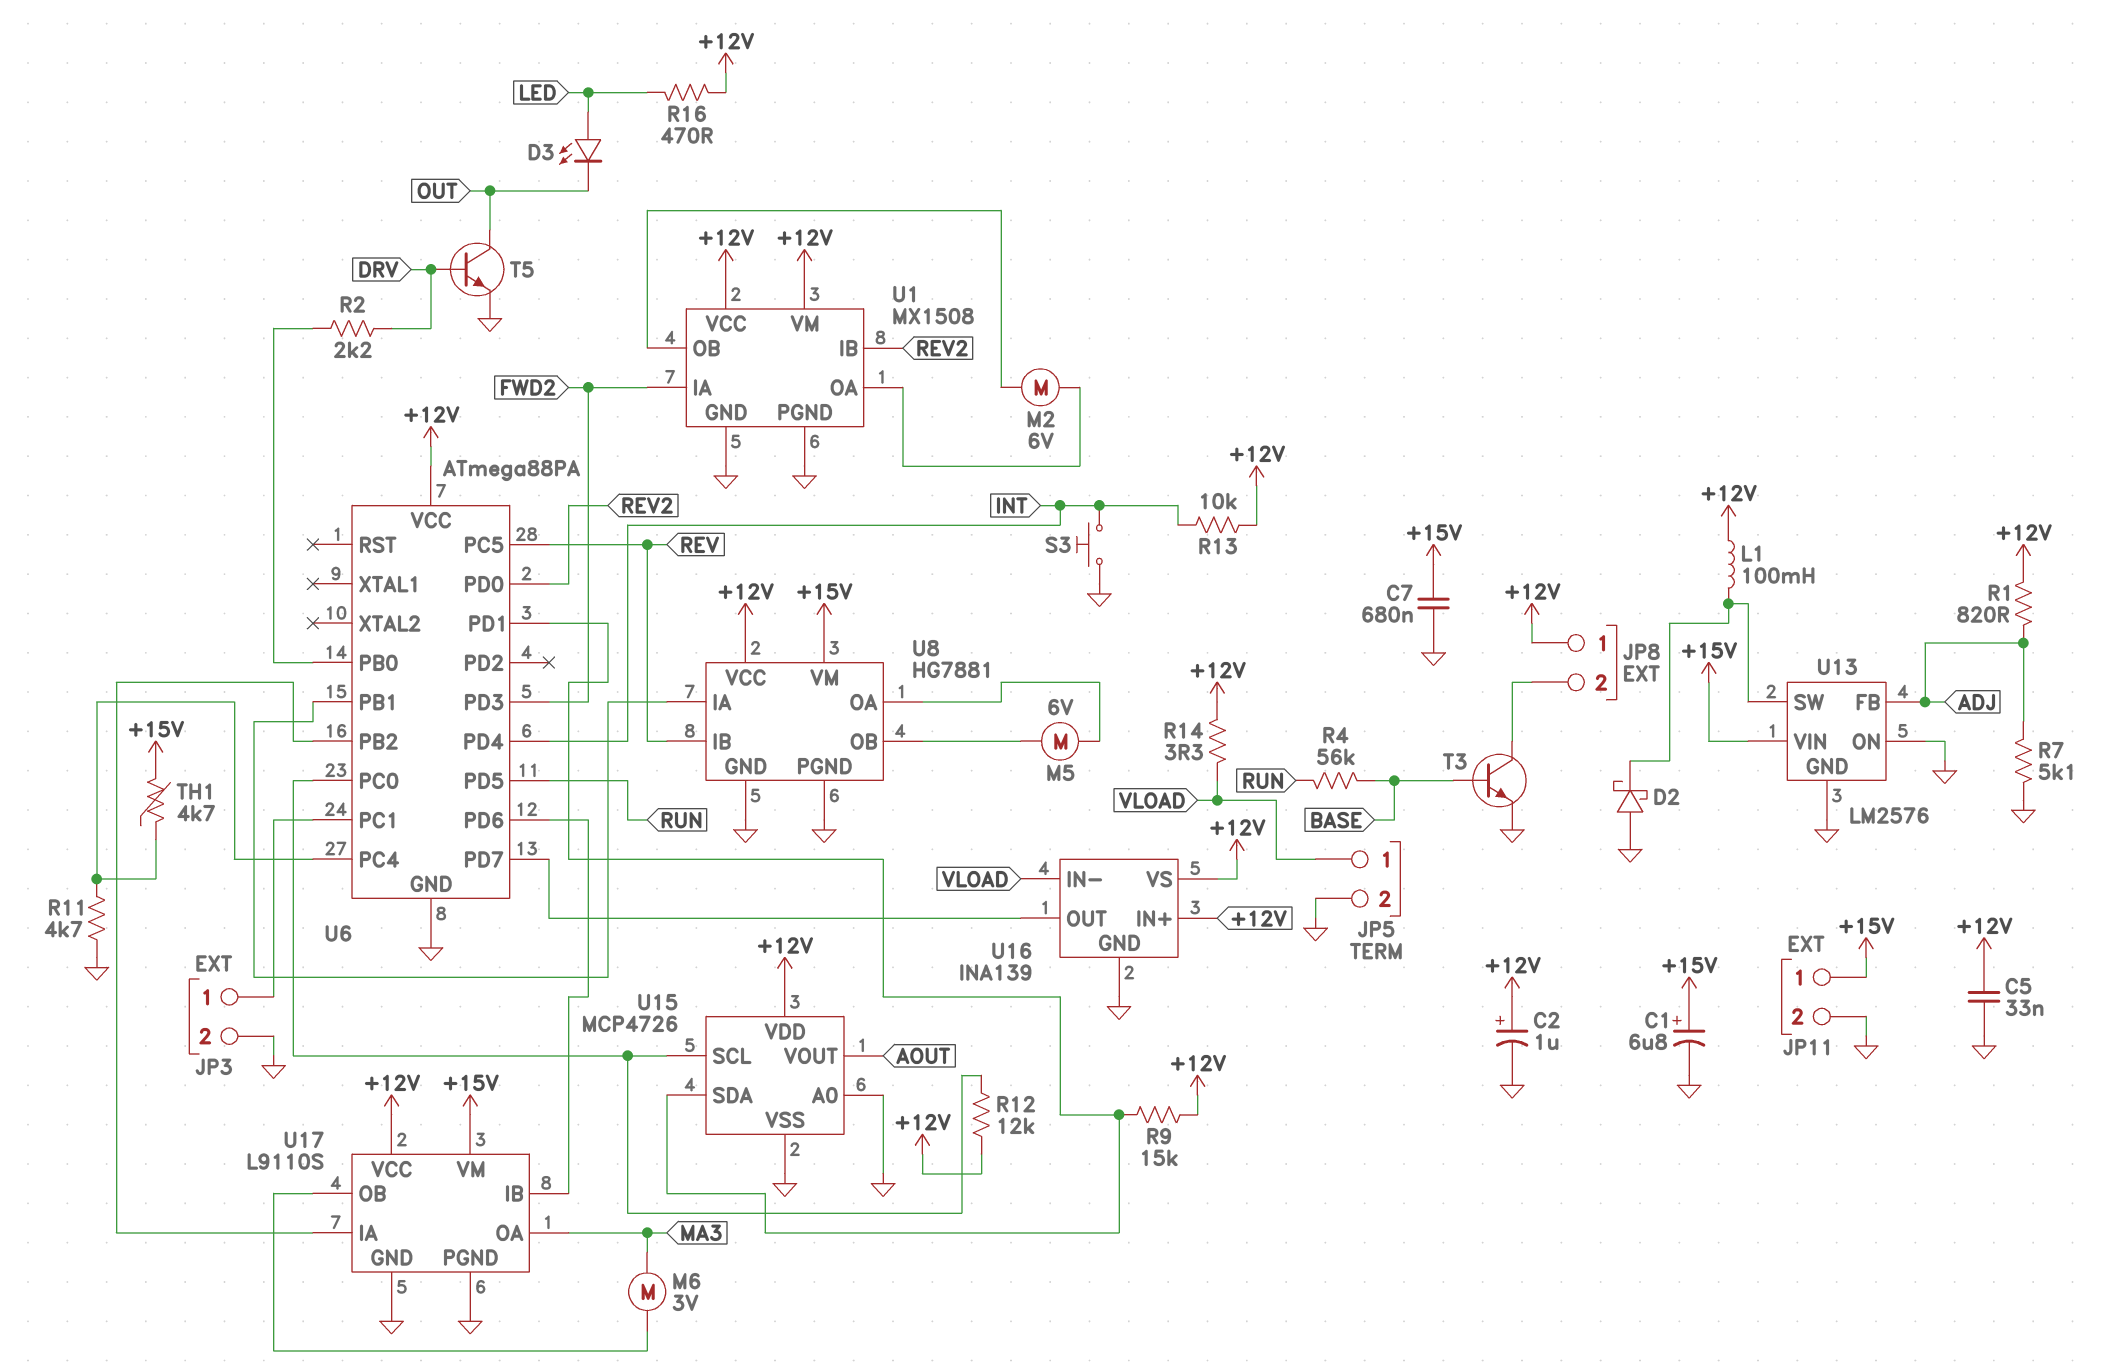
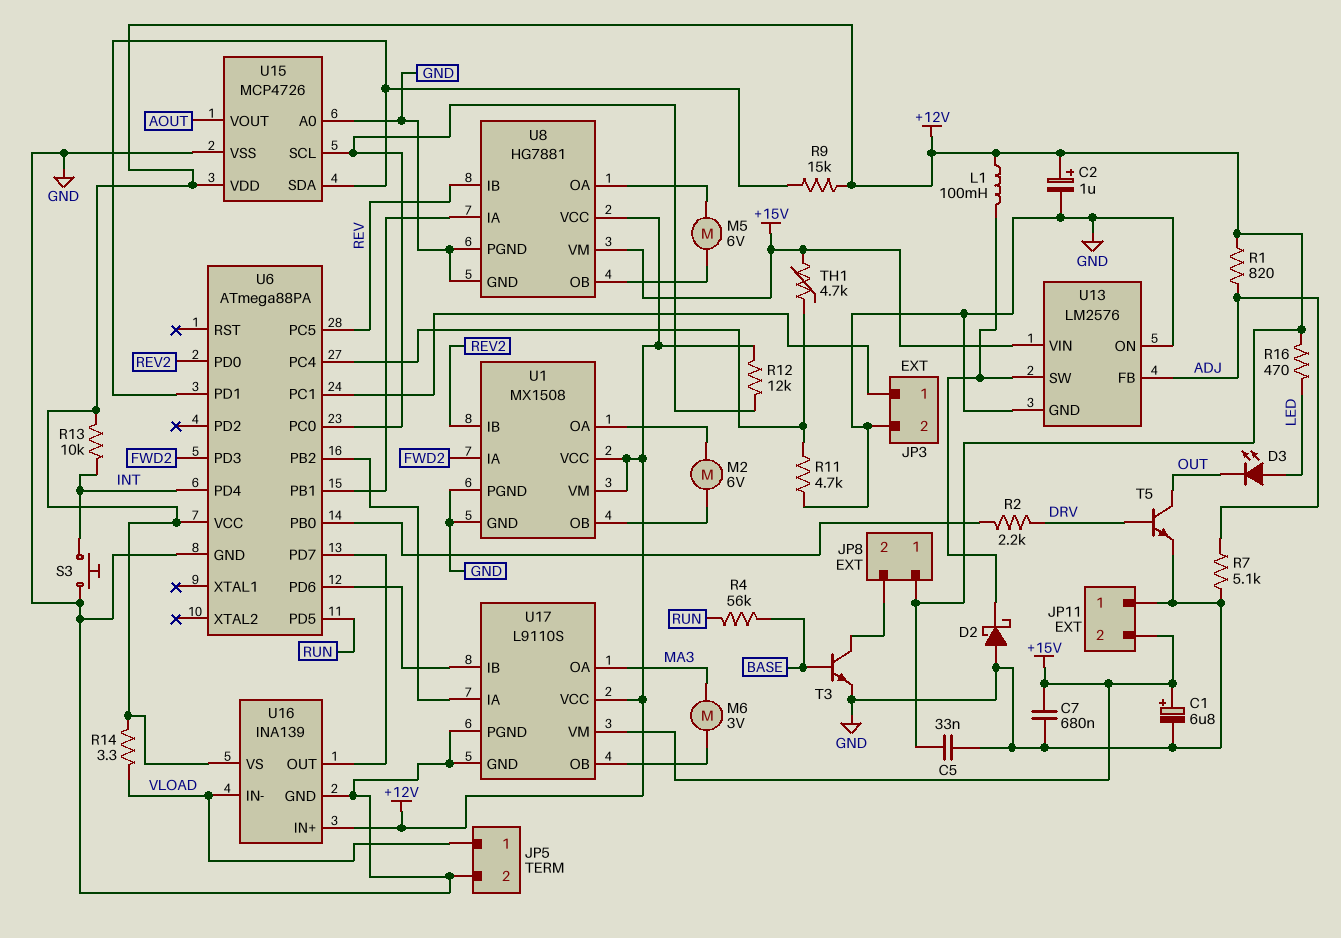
JP11 pin 1: +15V -> GND
JP11 pin 2: GND -> +15V

